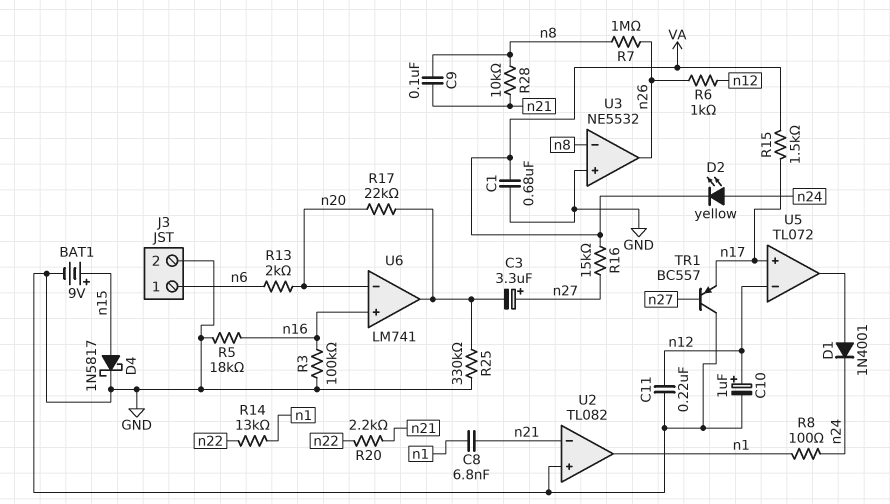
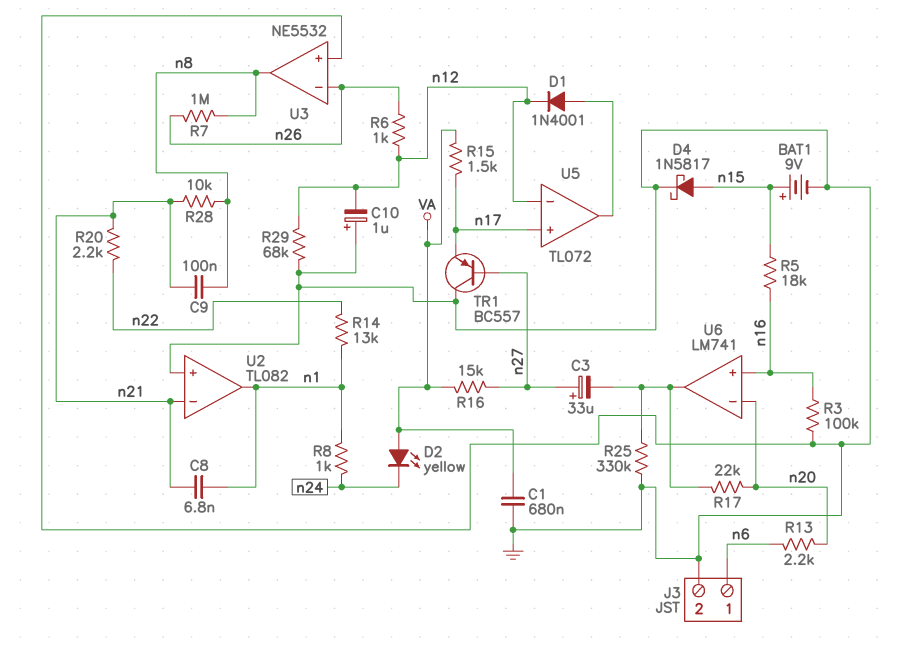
C3: 3.3uF (plus n27, minus U6/out) -> 33uF (plus n27, minus U6/out)
C10: 1uF (plus n12, minus GND) -> 1uF (plus GND, minus n12)
C11: 220nF (GND, n12) -> none
D1: diode 1N4001 (A U5/out, K n24) -> diode 1N4001 (A U5/out, K n12)
D2: LED yellow (A n24, K VA) -> LED yellow (A VA, K n24)
R5: 18k (GND, n16) -> 18k (n15, n16)
R8: 100 (n1, n24) -> 1k (n1, n24)
R13: 2k (n6, n20) -> 2.2k (n6, n20)
R29: none -> 68k (GND, n12)
U3 pin in-: n8 -> n26
U3 pin out: n26 -> n8

